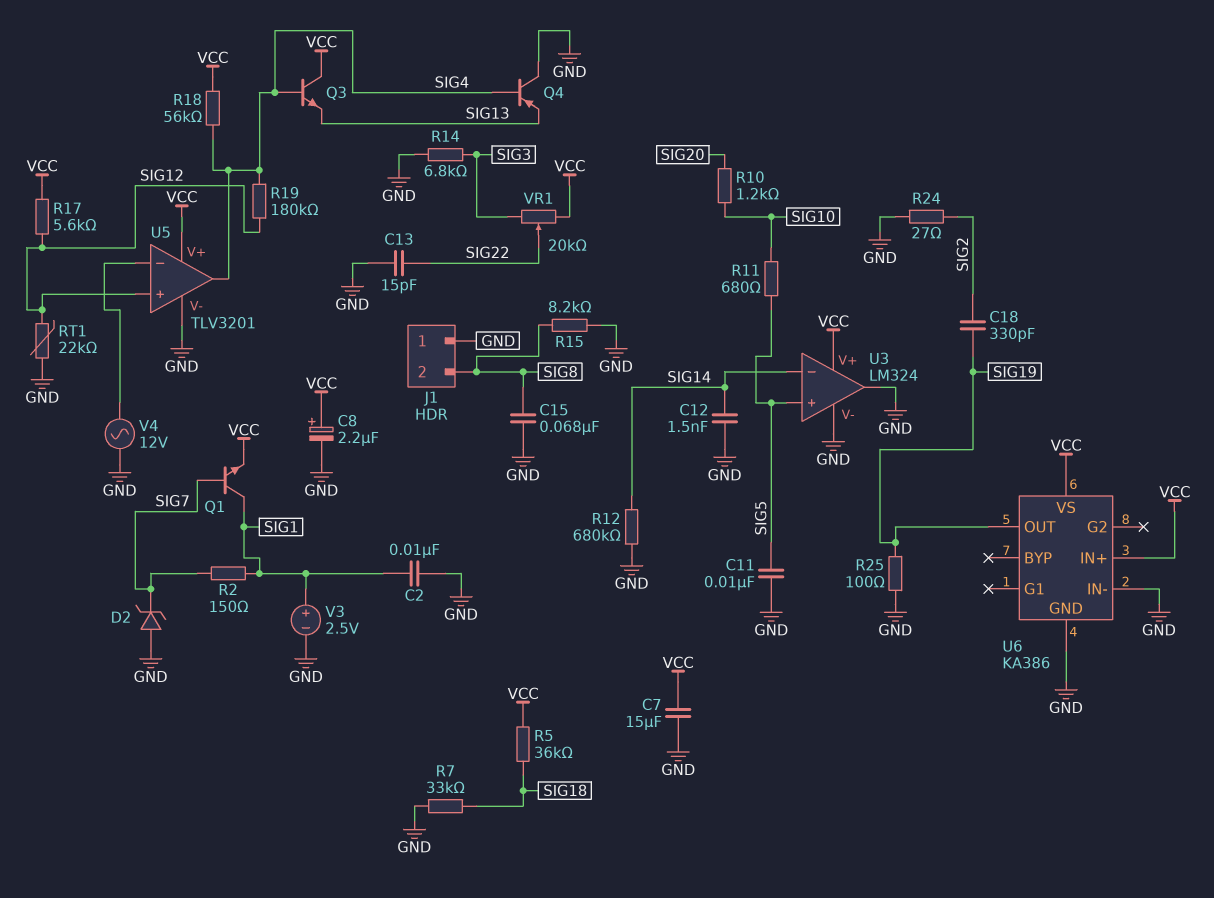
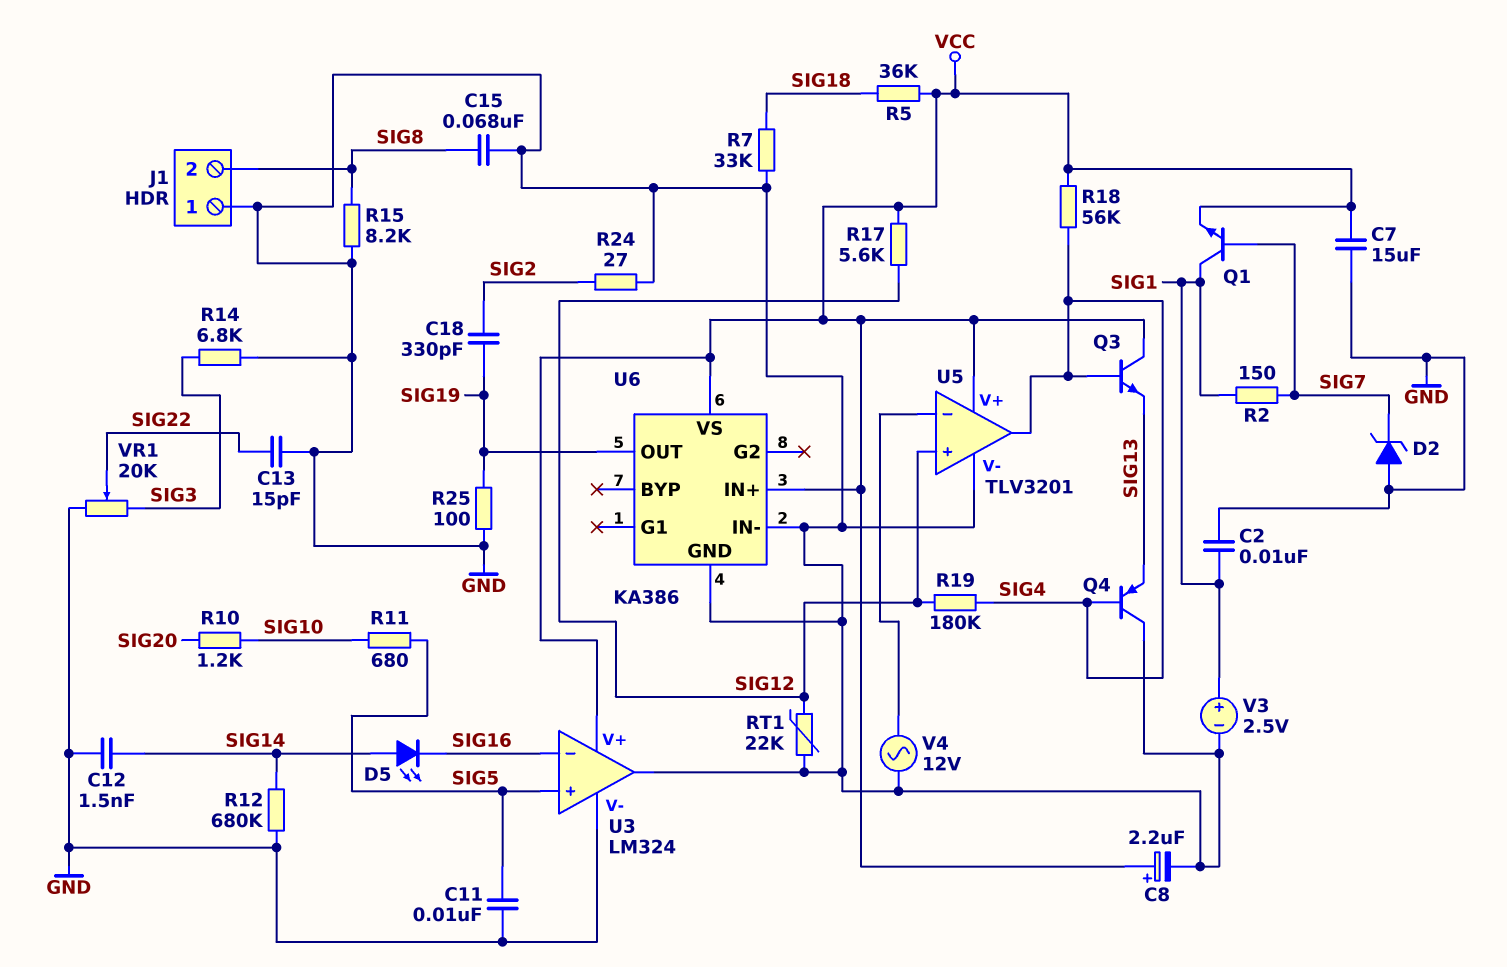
D5: none -> LED (A SIG14, K SIG16)
U3 pin in-: SIG14 -> SIG16
VR1: 20k (SIG3, VCC, wiper SIG22) -> 20k (GND, SIG3, wiper SIG22)

